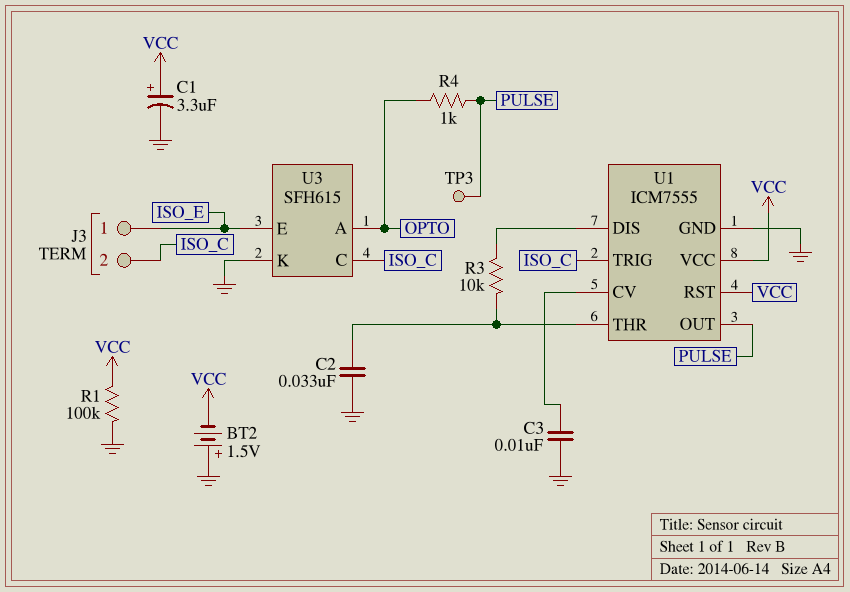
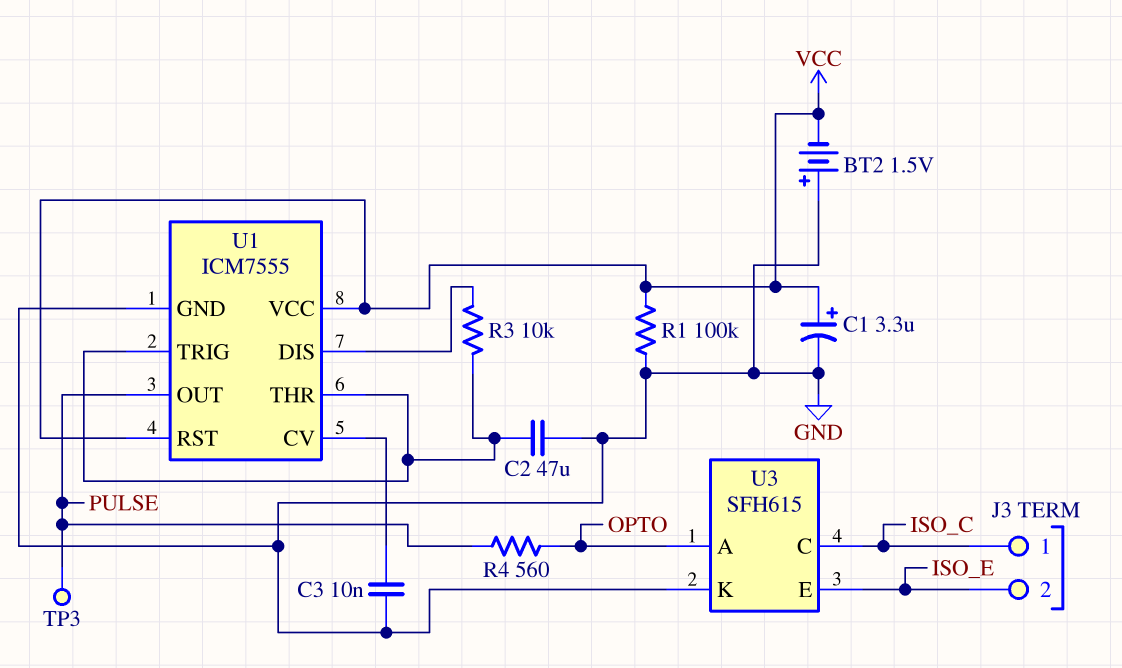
C2: 33nF (GND, U1/THR) -> 47uF (GND, U1/THR)
J3 pin 1: ISO_E -> ISO_C
J3 pin 2: ISO_C -> ISO_E
R4: 1k (OPTO, PULSE) -> 560 (OPTO, PULSE)
U1 pin TRIG: ISO_C -> U1/THR

